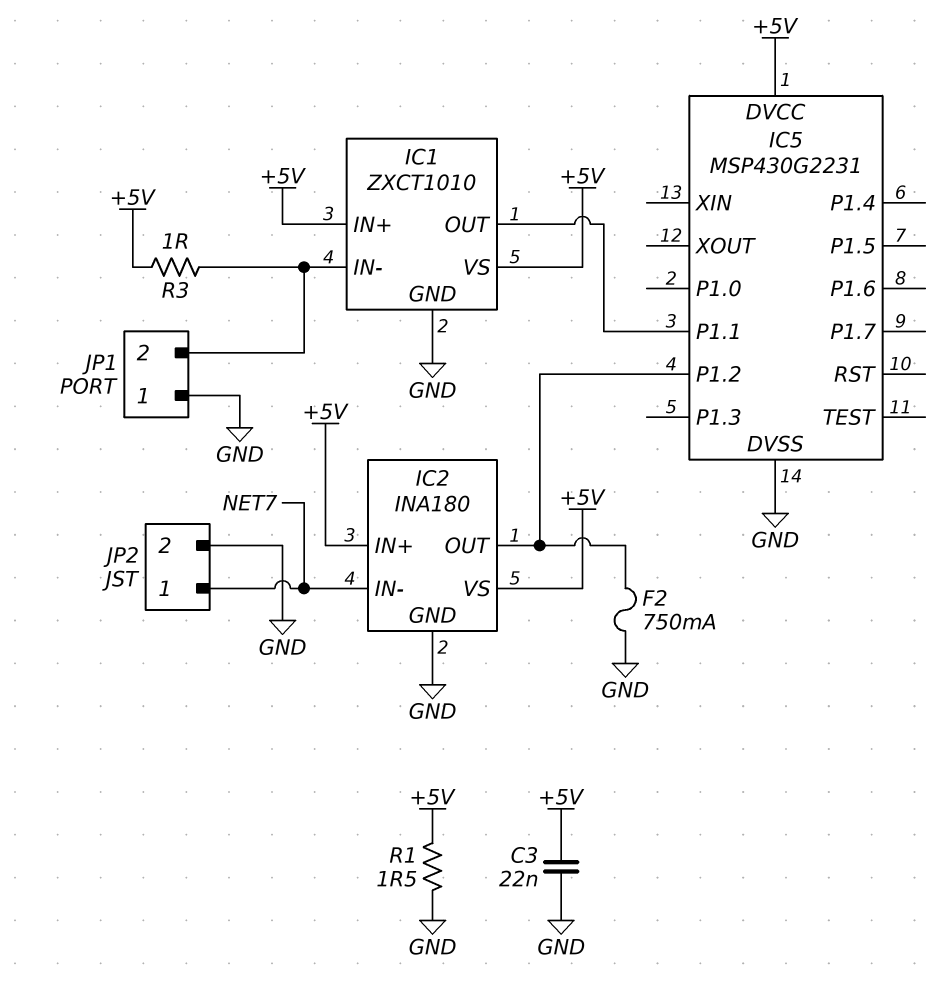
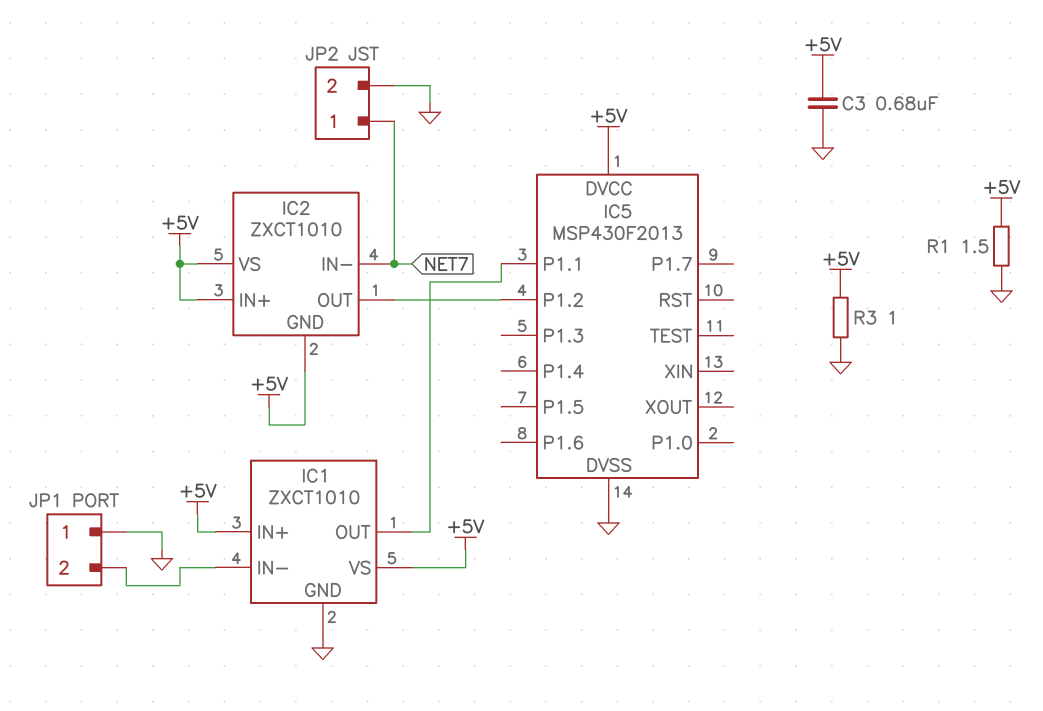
C3: 22nF (+5V, GND) -> 680nF (+5V, GND)
F2: 750mA (GND, IC2/OUT) -> none
IC2: INA180 -> ZXCT1010
IC2 pin GND: GND -> +5V
IC5: MSP430G2231 -> MSP430F2013
R3: 1 (+5V, IC1/IN-) -> 1 (+5V, GND)

